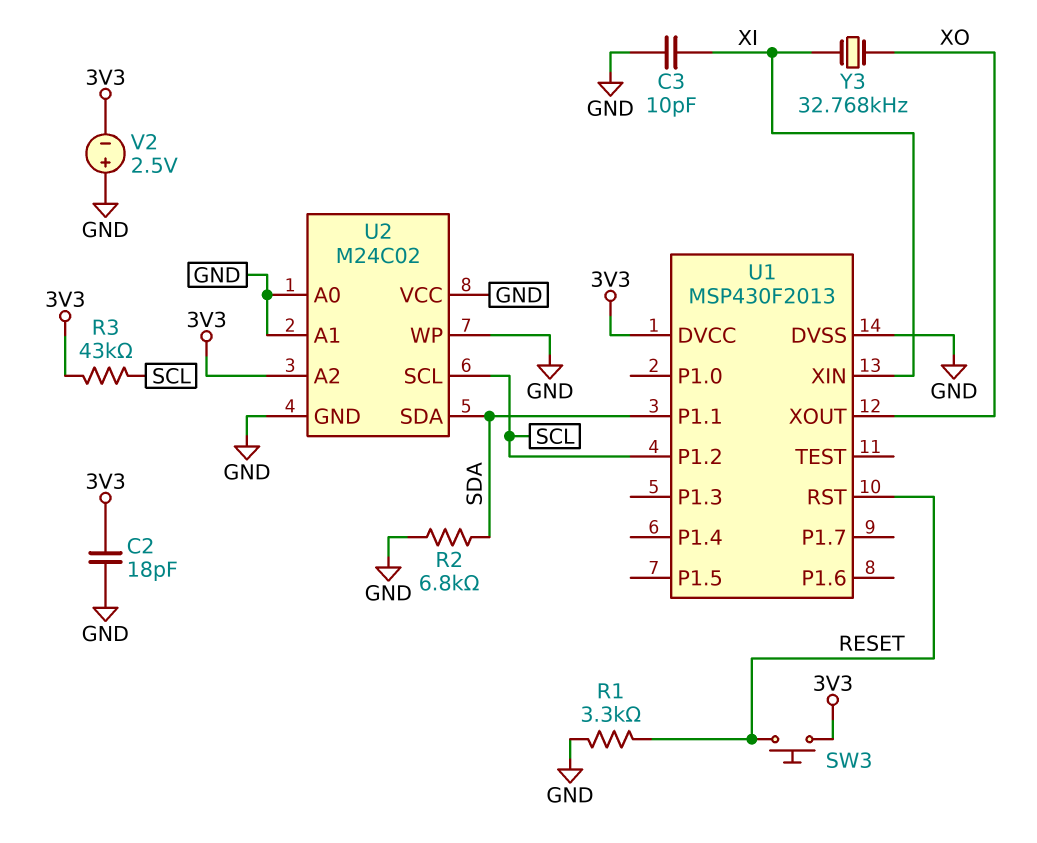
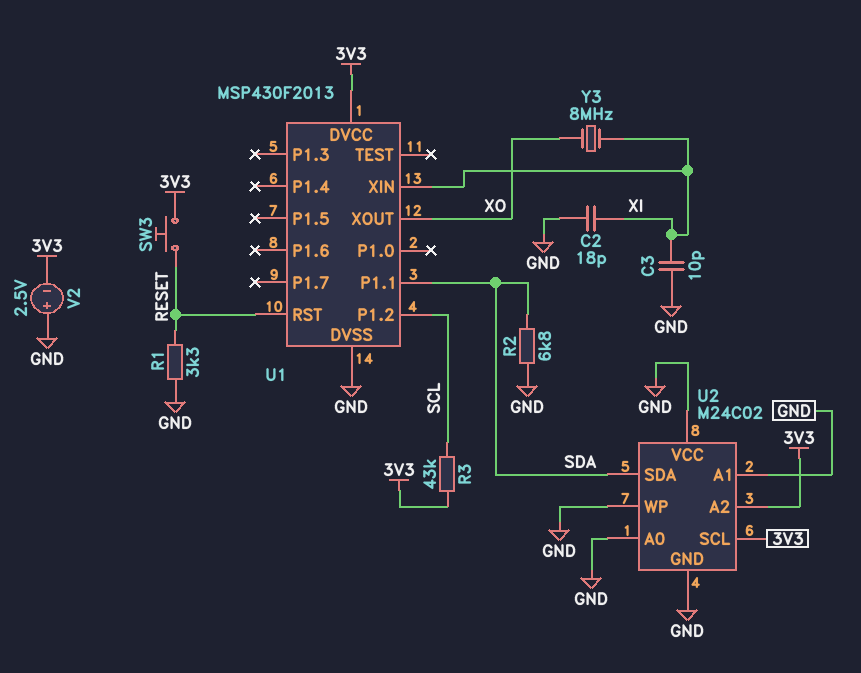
C2: 18pF (3V3, GND) -> 18pF (GND, XI)
U2 pin SCL: SCL -> 3V3
Y3: 32.768kHz (XI, XO) -> 8MHz (XI, XO)

